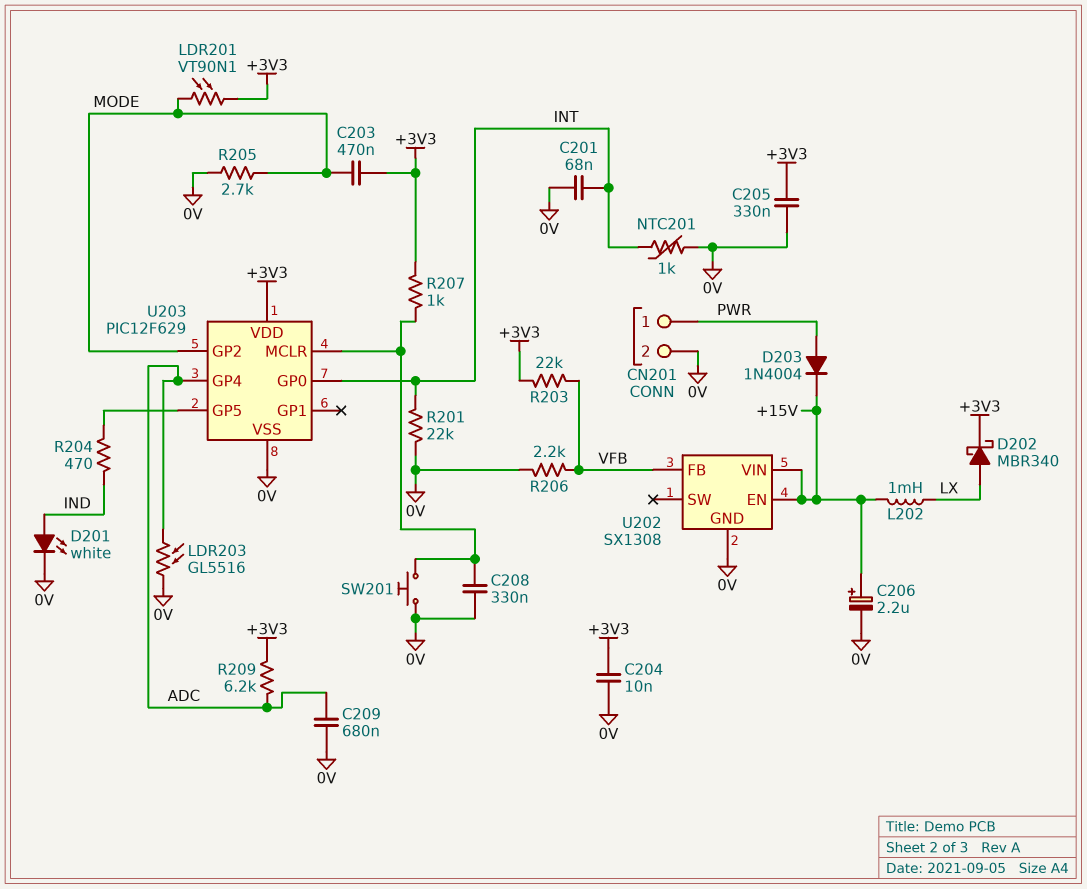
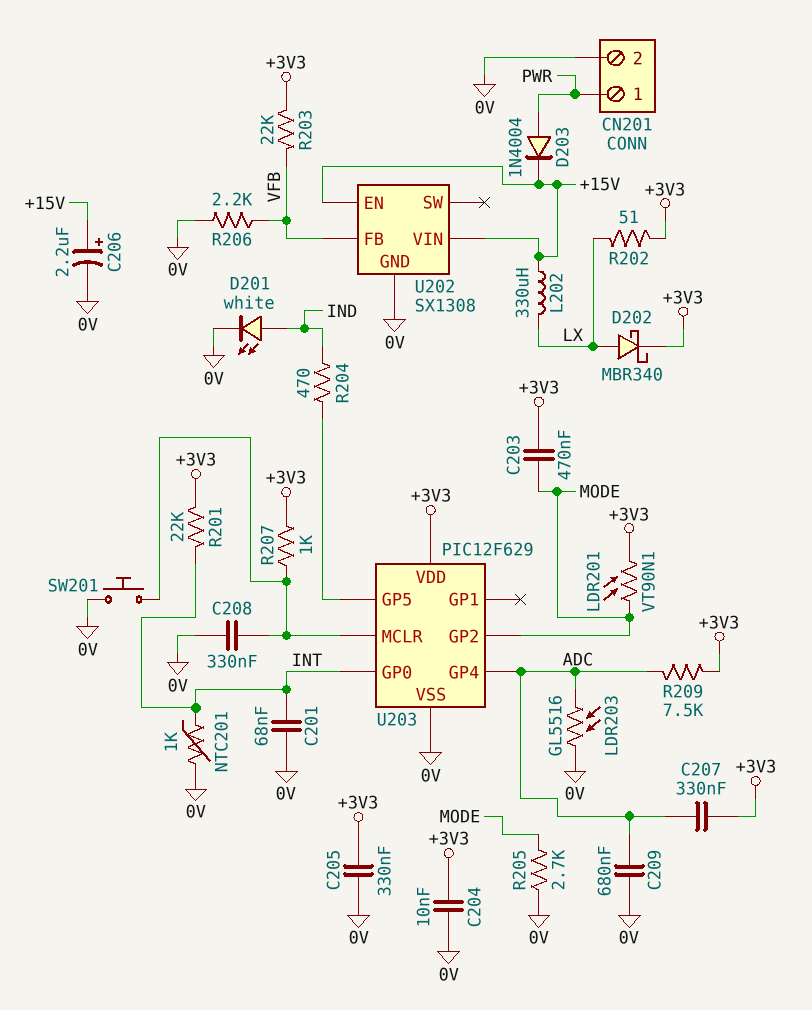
C207: none -> 330nF (+3V3, ADC)
L202: 1mH (+15V, LX) -> 330uH (+15V, LX)
R201: 22k (0V, INT) -> 22k (+3V3, INT)
R202: none -> 51 (+3V3, LX)
R209: 6.2k (+3V3, ADC) -> 7.5k (+3V3, ADC)

